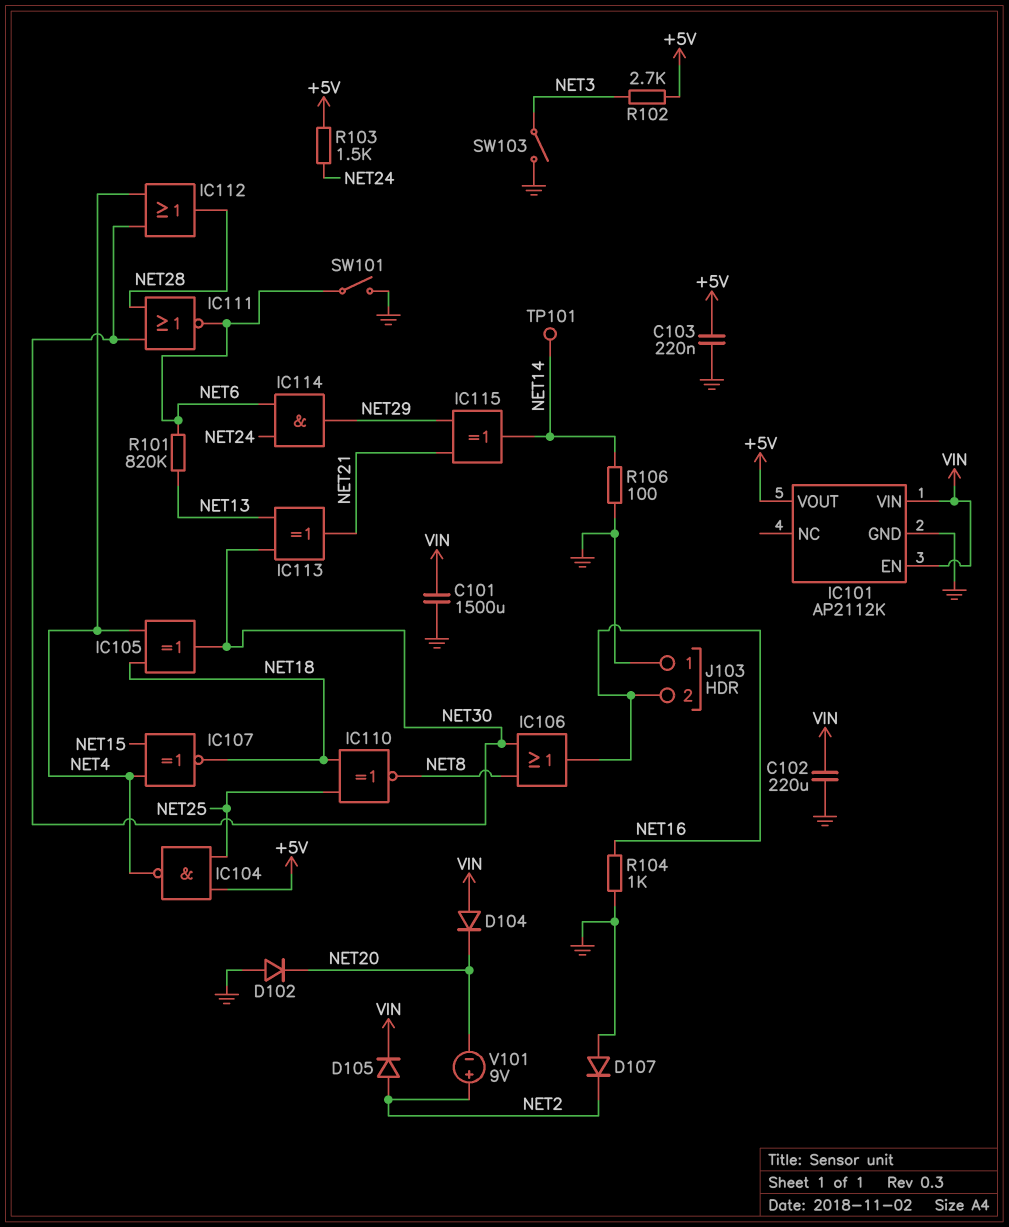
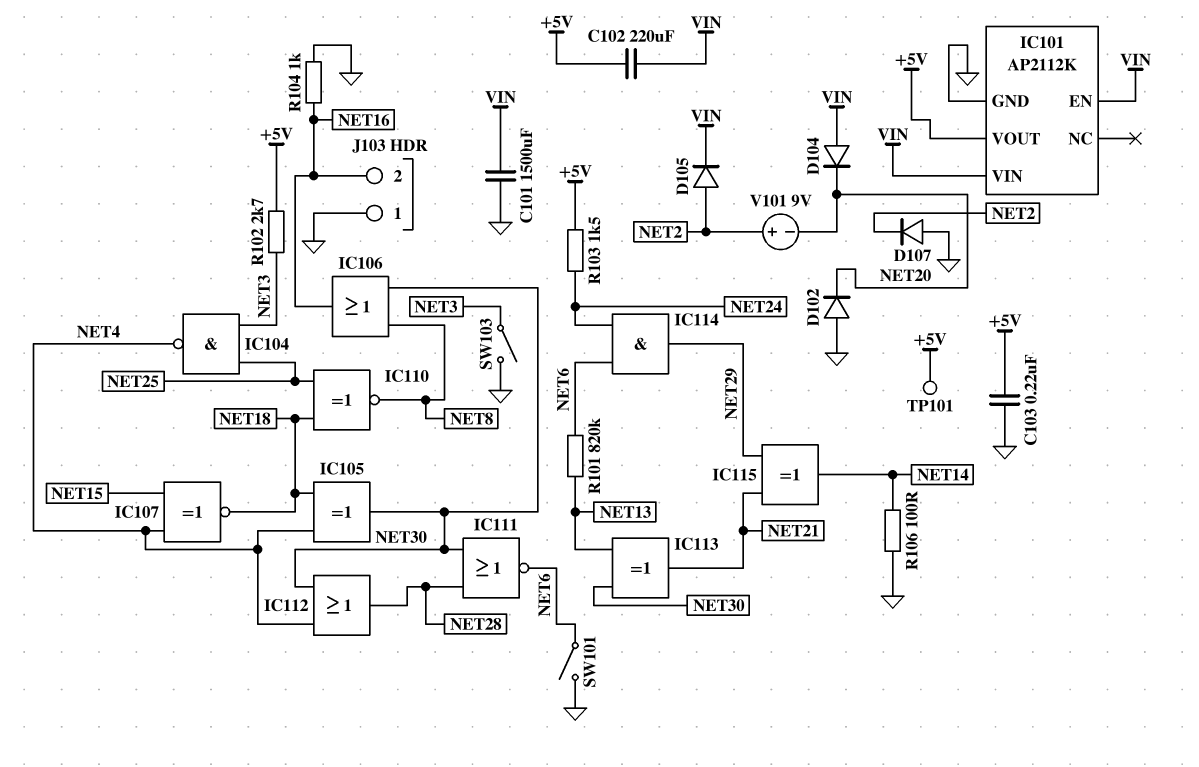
C102: 220uF (GND, VIN) -> 220uF (+5V, VIN)
IC104: NAND (in +5V, in NET25, out NET4) -> NAND (in NET3, in NET25, out NET4)
TP101: test point (NET14) -> test point (+5V)

